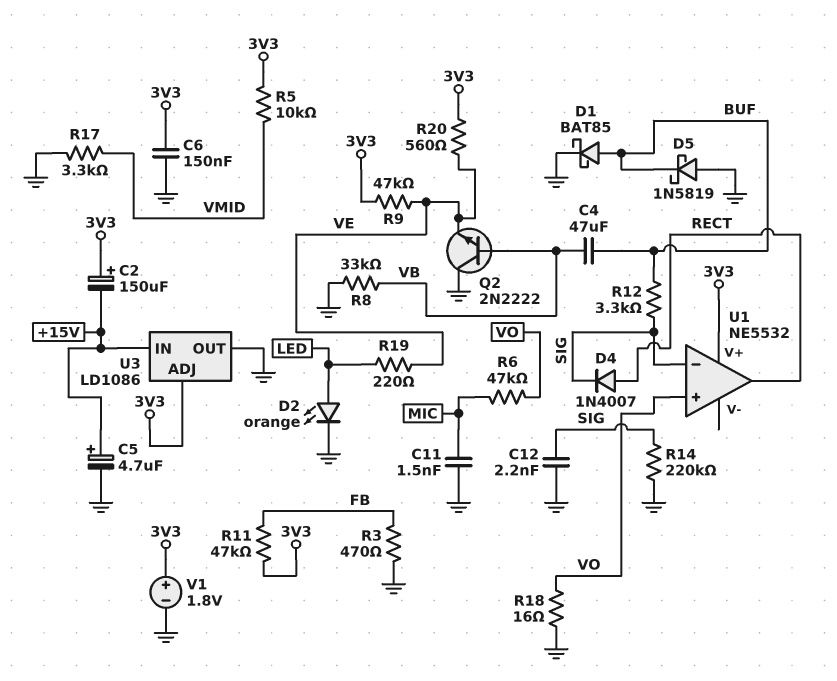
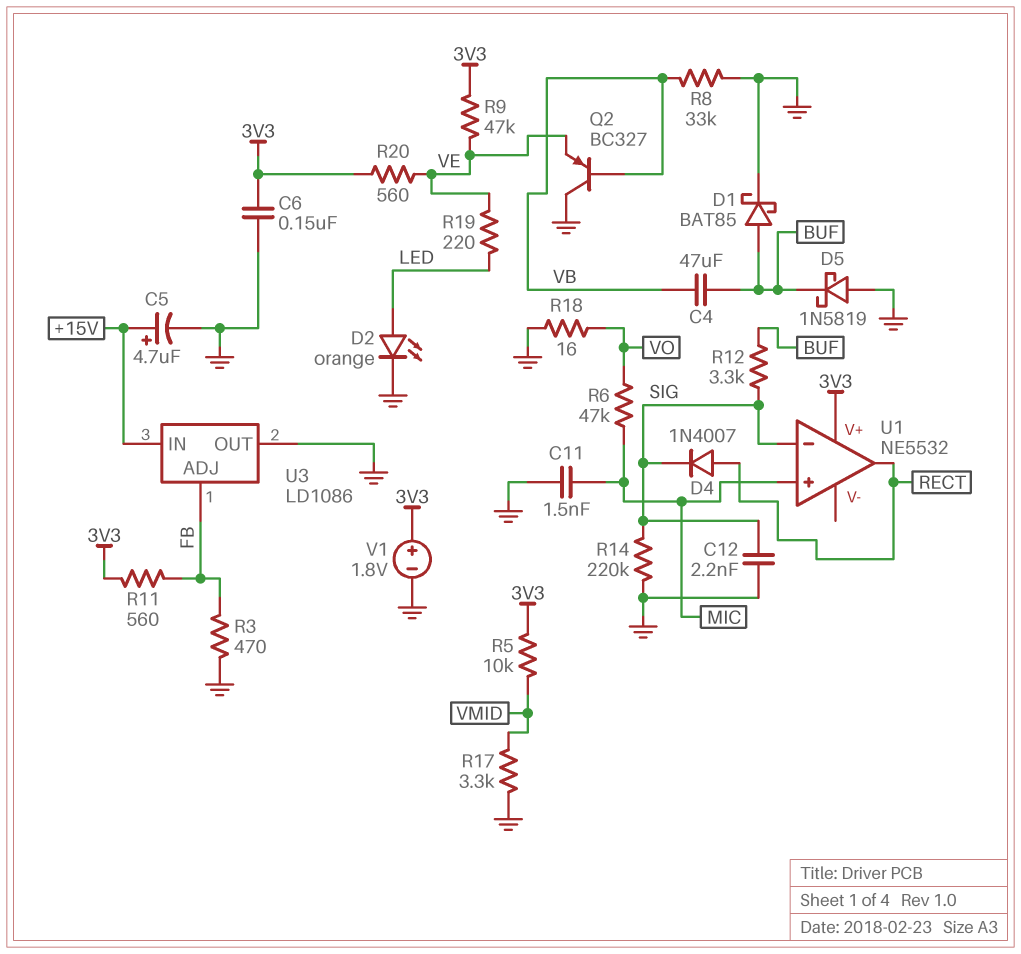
C2: 150uF (plus 3V3, minus +15V) -> none
Q2: NPN 2N2222 (B VB, C GND, E VE) -> PNP BC327 (B VB, C GND, E VE)
R11: 47k (3V3, FB) -> 560 (3V3, FB)
U1 pin in+: VO -> MIC
U3 pin ADJ: 3V3 -> FB

